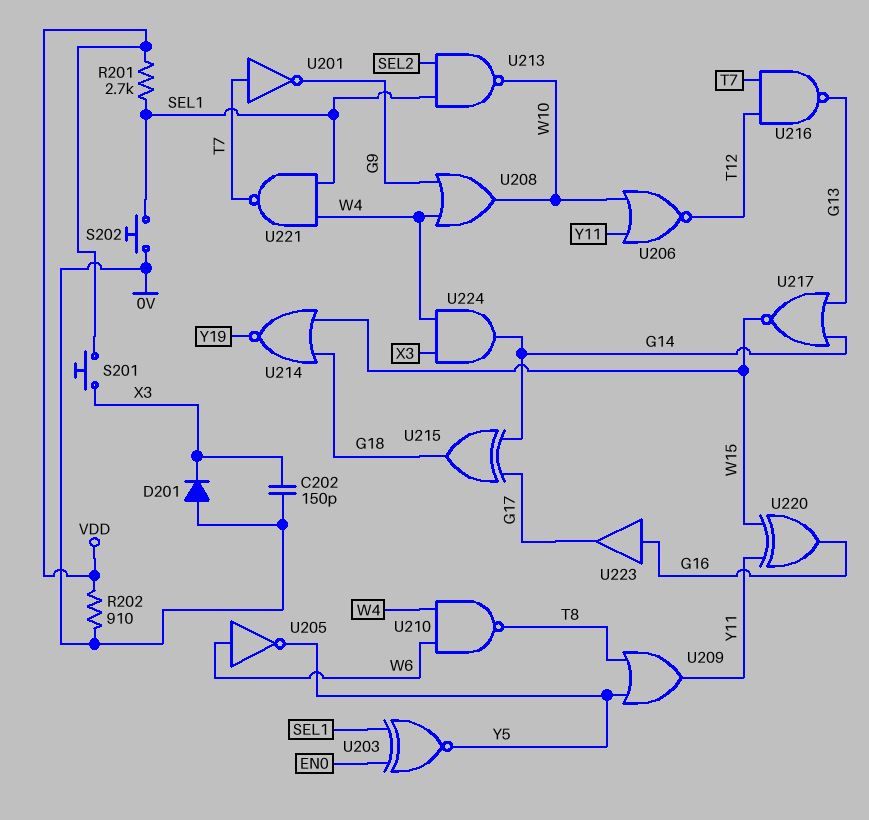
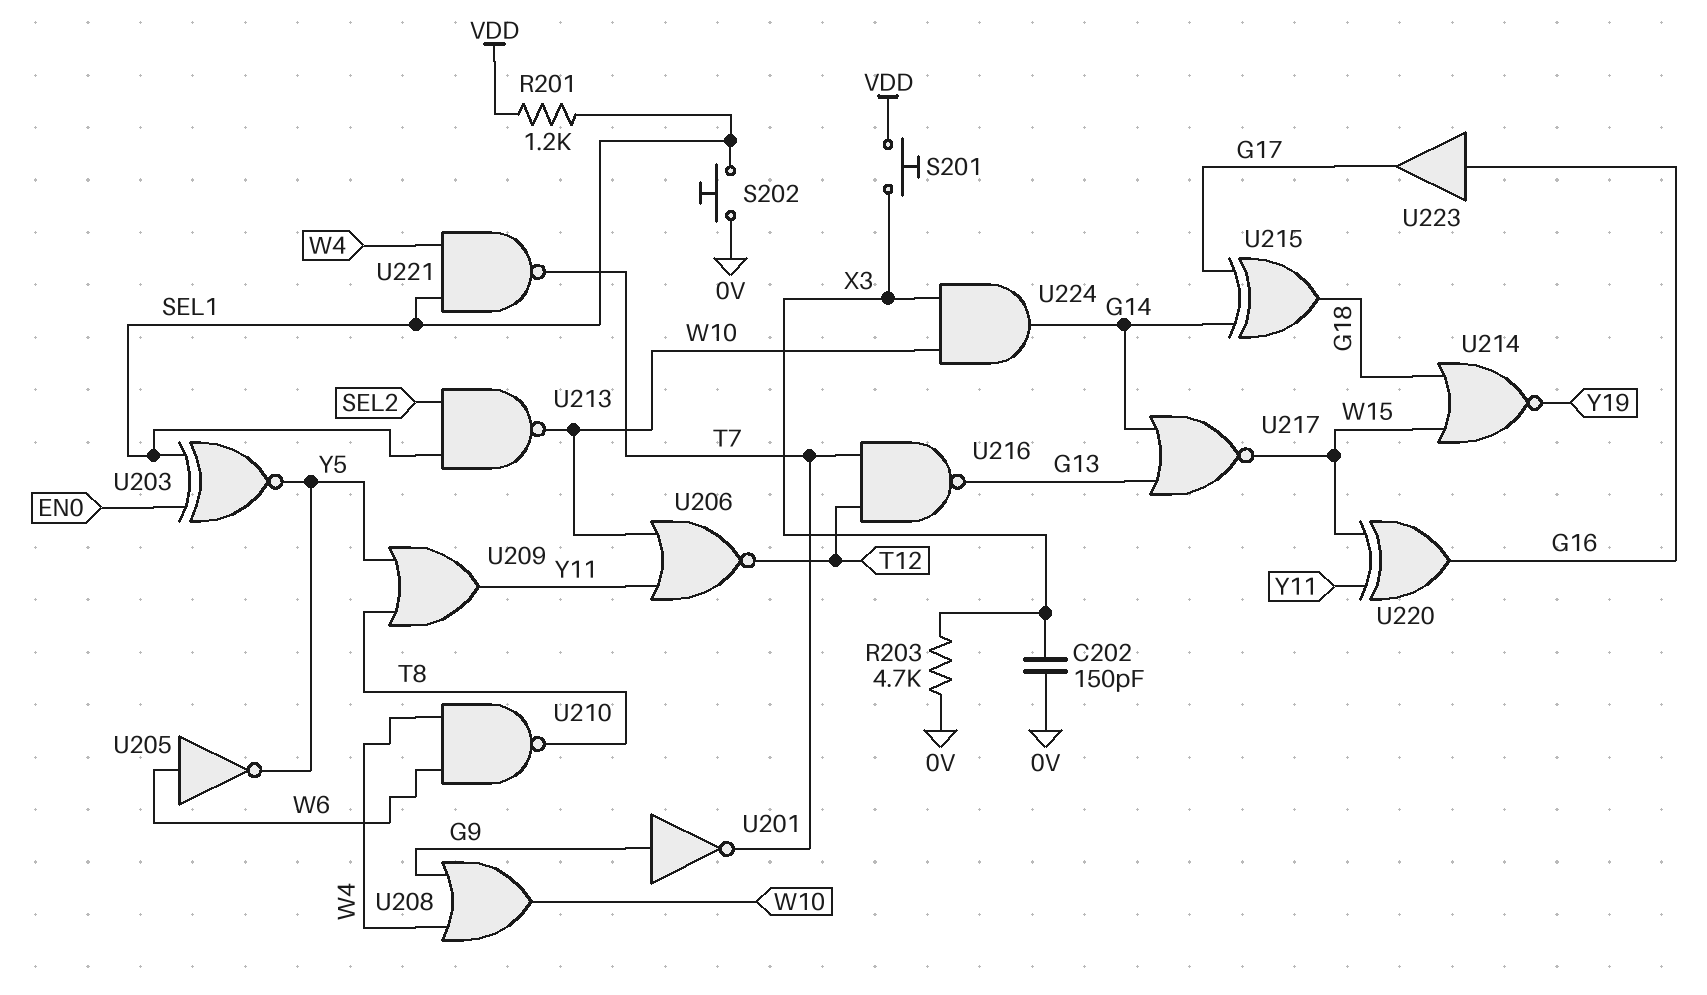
D201: diode (A 0V, K X3) -> none
R201: 2.7k (SEL1, VDD) -> 1.2k (SEL1, VDD)
R202: 910 (0V, VDD) -> none
R203: none -> 4.7k (0V, X3)
U201: NOT (in T7, out G9) -> NOT (in G9, out T7)
U224: AND (in W4, in X3, out G14) -> AND (in W10, in X3, out G14)

